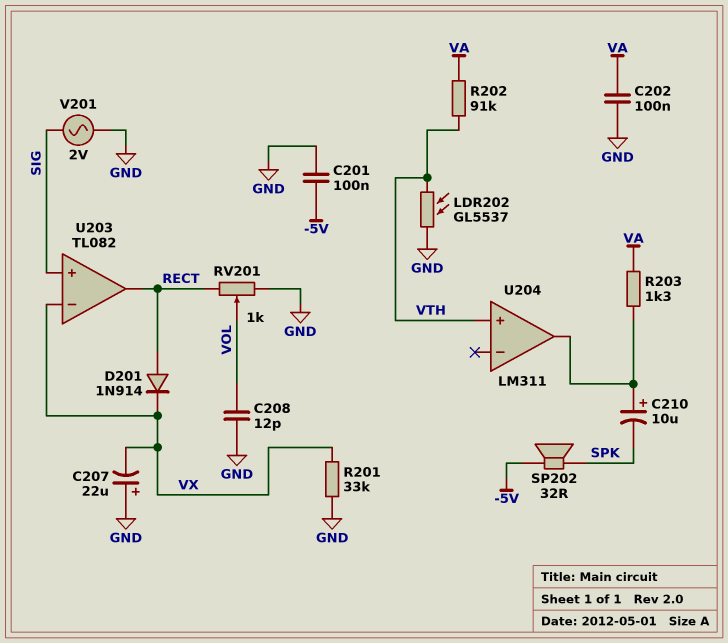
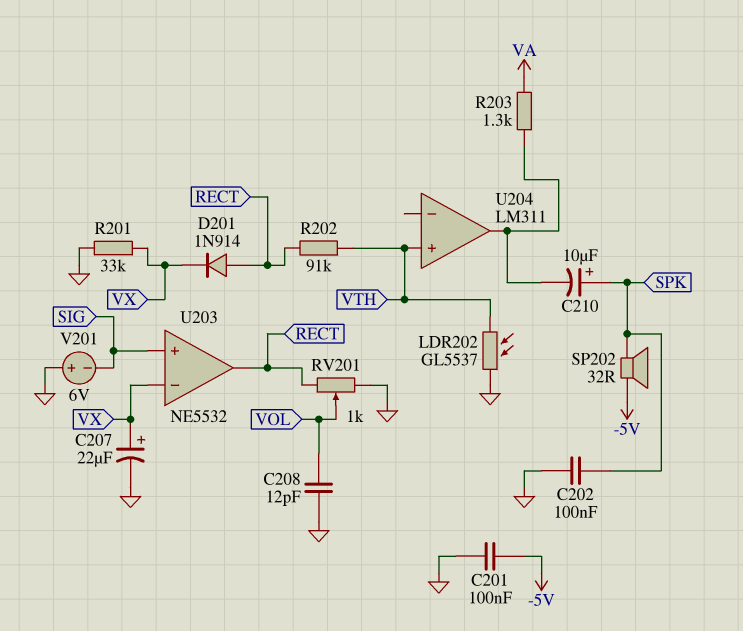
C202: 100nF (GND, VA) -> 100nF (GND, SPK)
C207: 22uF (plus GND, minus VX) -> 22uF (plus VX, minus GND)
C210: 10uF (plus U204/out, minus SPK) -> 10uF (plus SPK, minus U204/out)
R202: 91k (VA, VTH) -> 91k (RECT, VTH)
U203: TL082 -> NE5532
V201: AC 2V (GND, SIG) -> 6V (plus GND, minus SIG)

